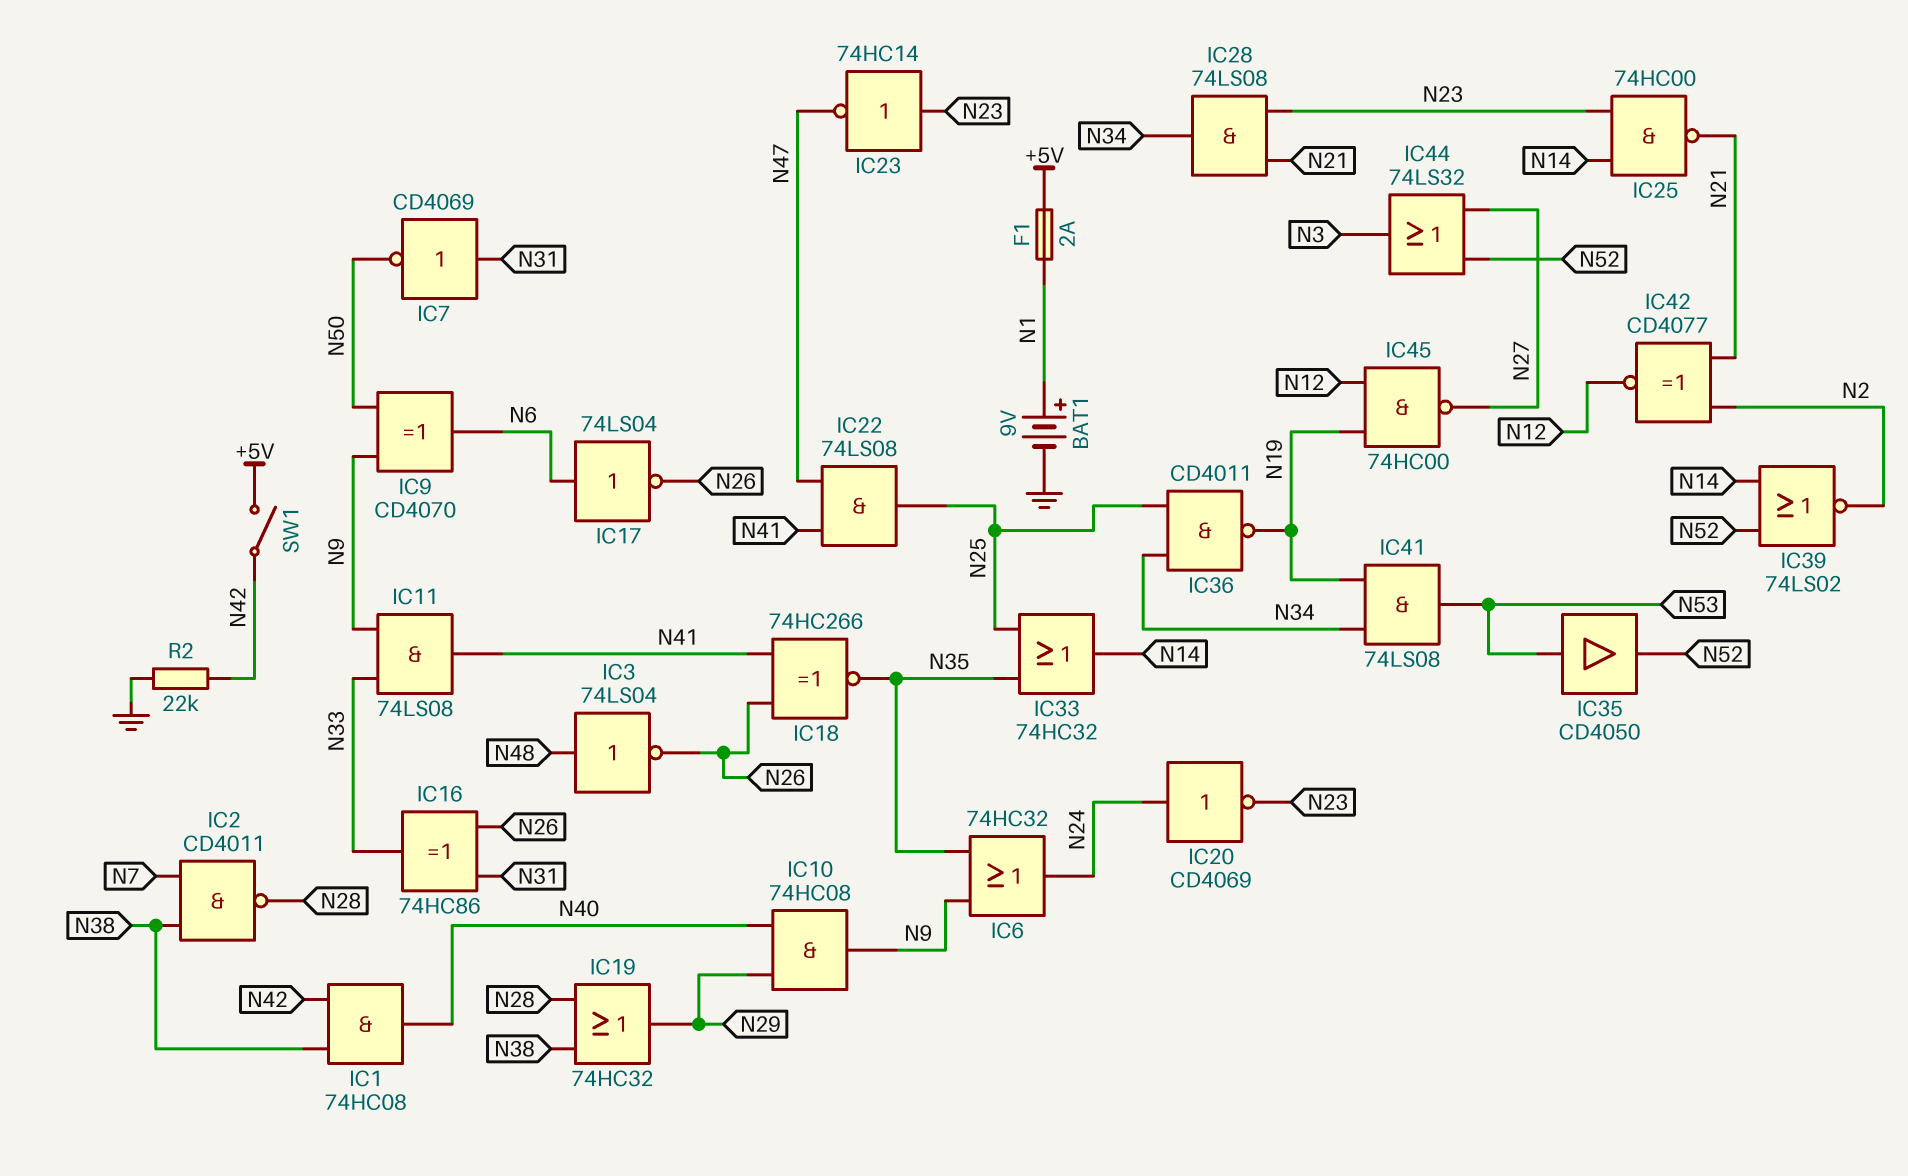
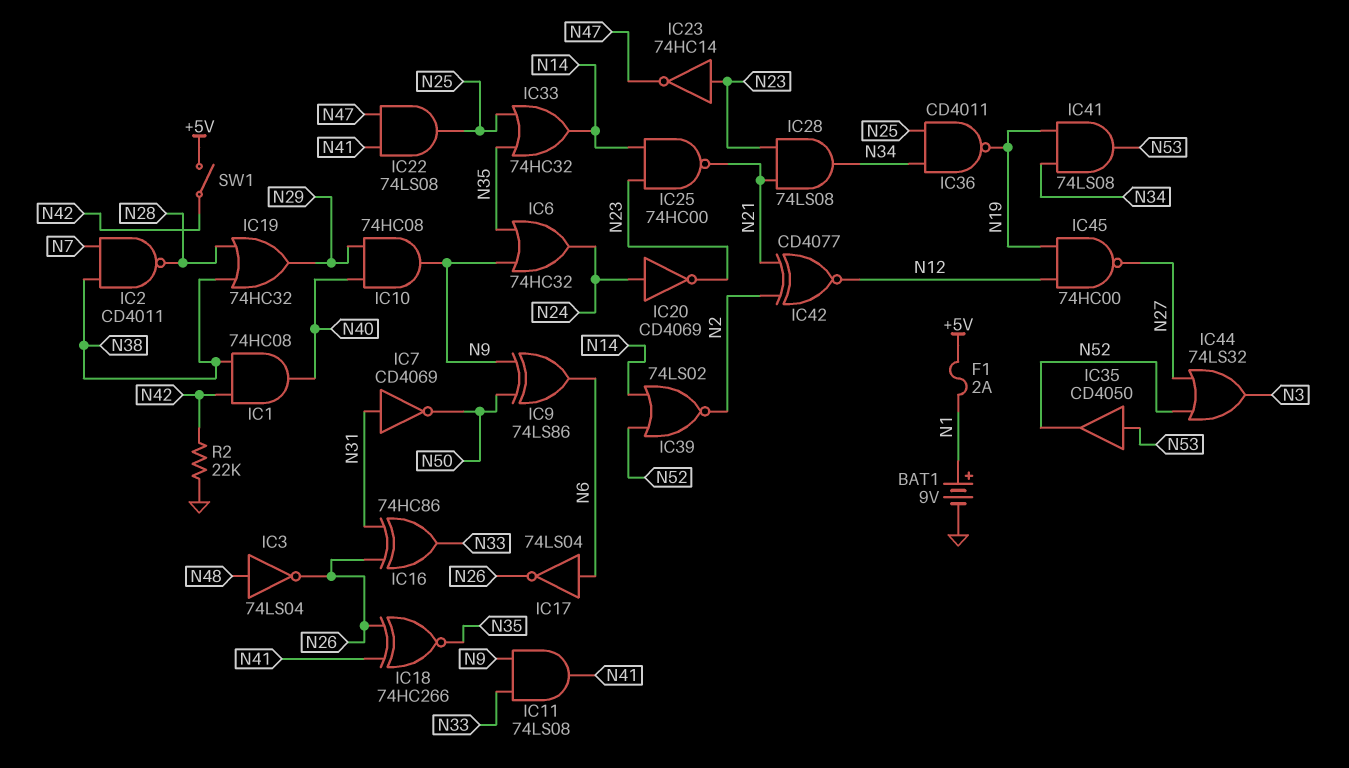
IC9: XOR CD4070 (in N9, in N50, out N6) -> XOR 74LS86 (in N9, in N50, out N6)

